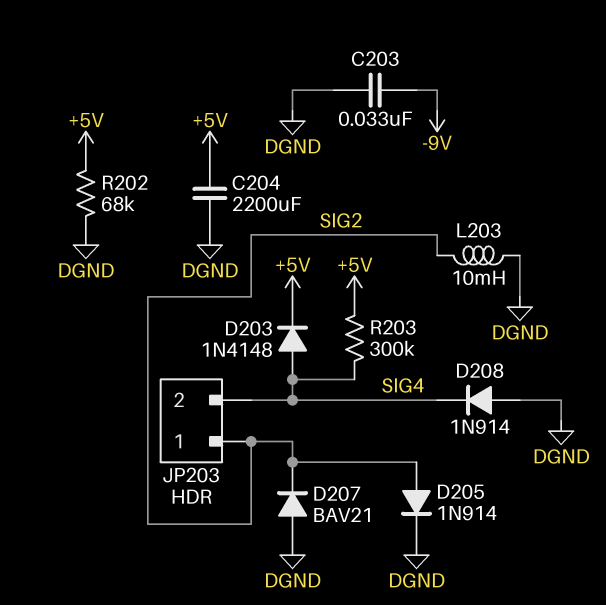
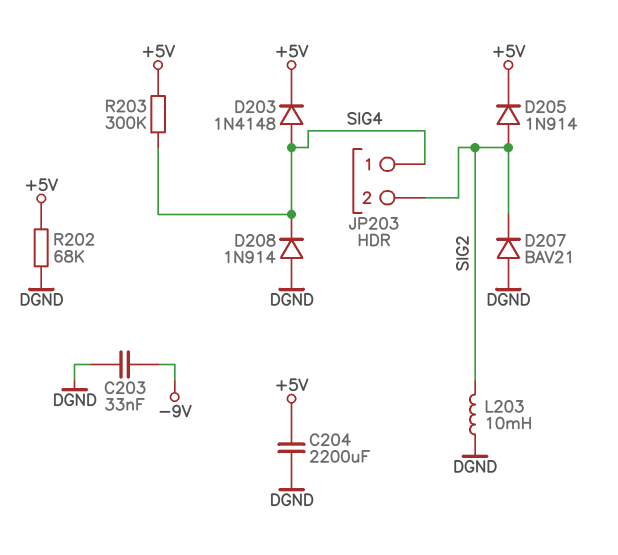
D205: diode 1N914 (A SIG2, K DGND) -> diode 1N914 (A SIG2, K +5V)
JP203 pin 1: SIG2 -> SIG4
JP203 pin 2: SIG4 -> SIG2

